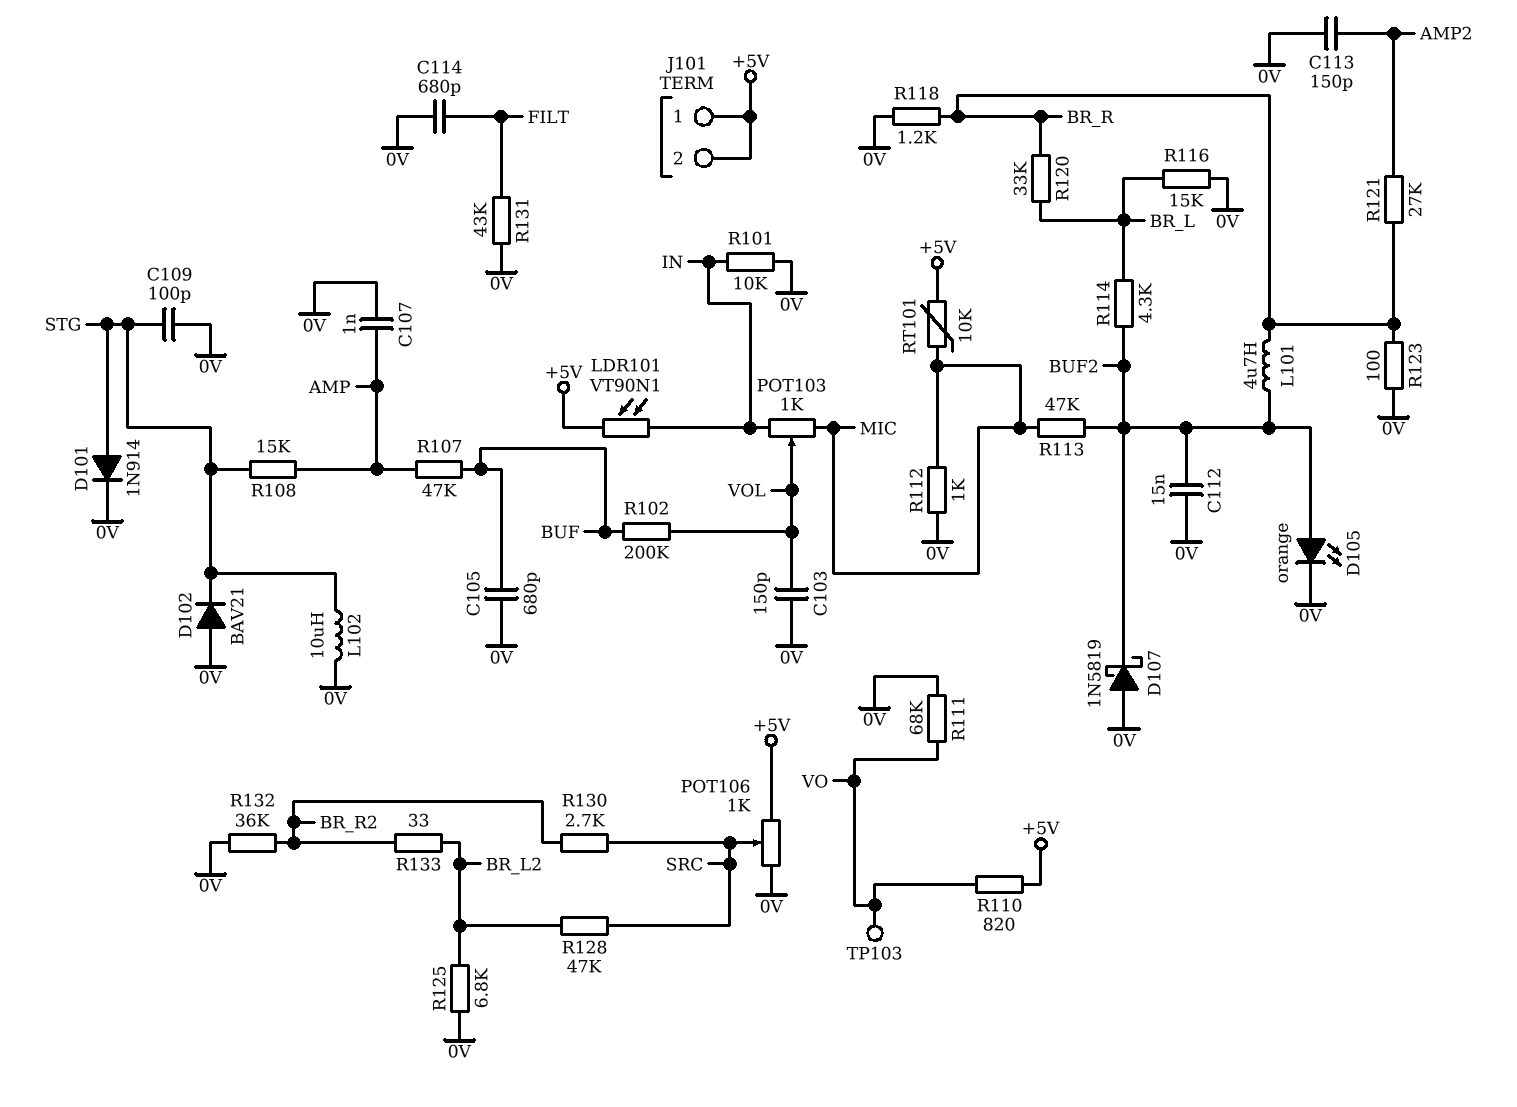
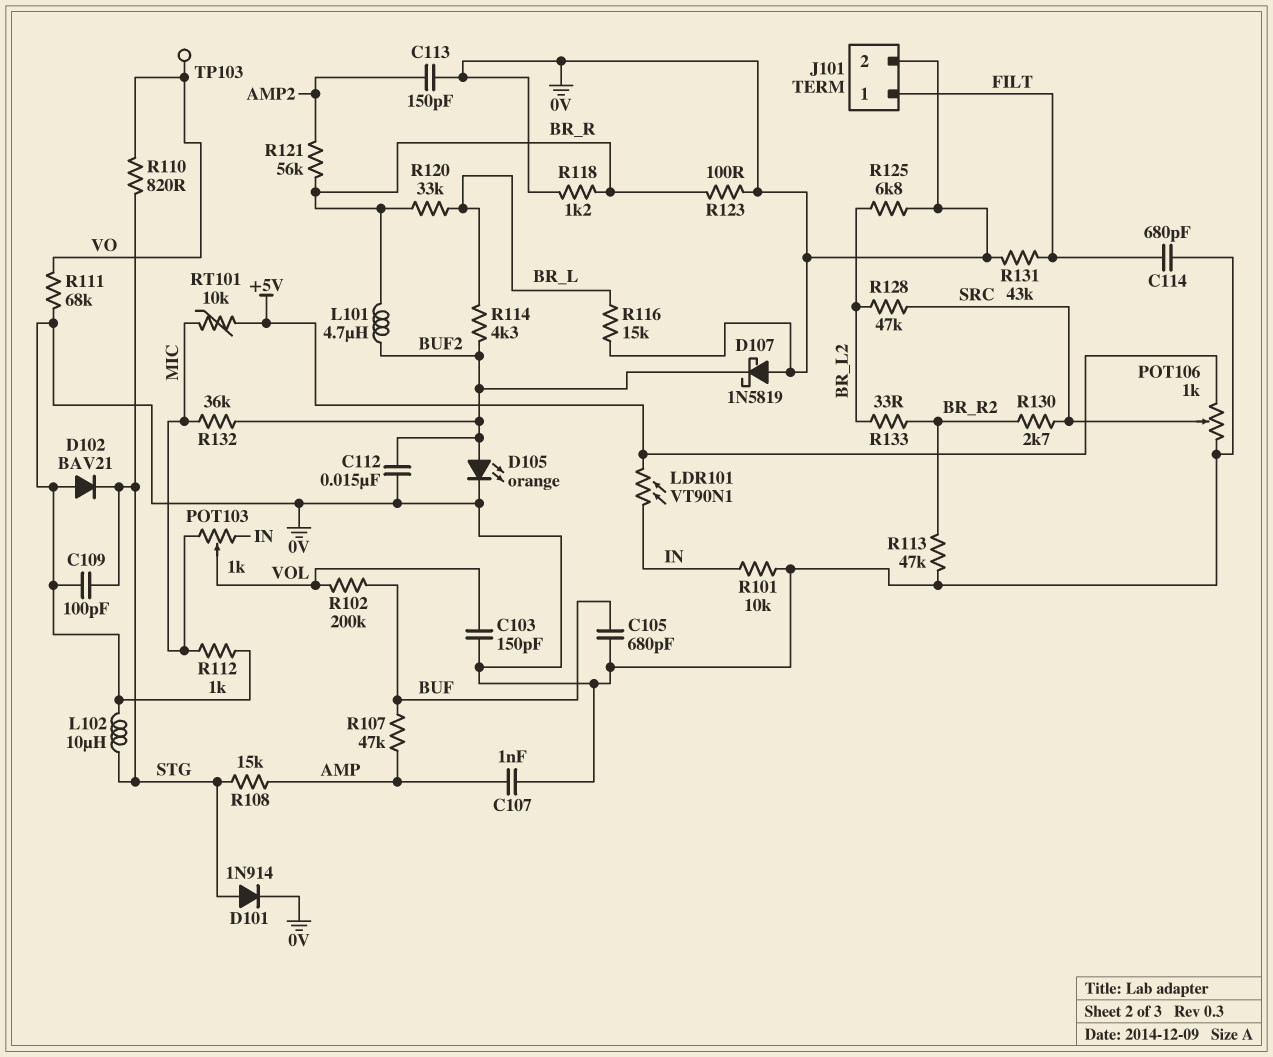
J101 pin 1: +5V -> FILT
J101 pin 2: +5V -> 0V
R110: 820 (+5V, VO) -> 820 (STG, VO)
R113: 47k (BUF2, MIC) -> 47k (0V, BR_R2)
R121: 27k (AMP2, BR_R) -> 56k (AMP2, BR_R)
R132: 36k (0V, BR_R2) -> 36k (BUF2, MIC)

